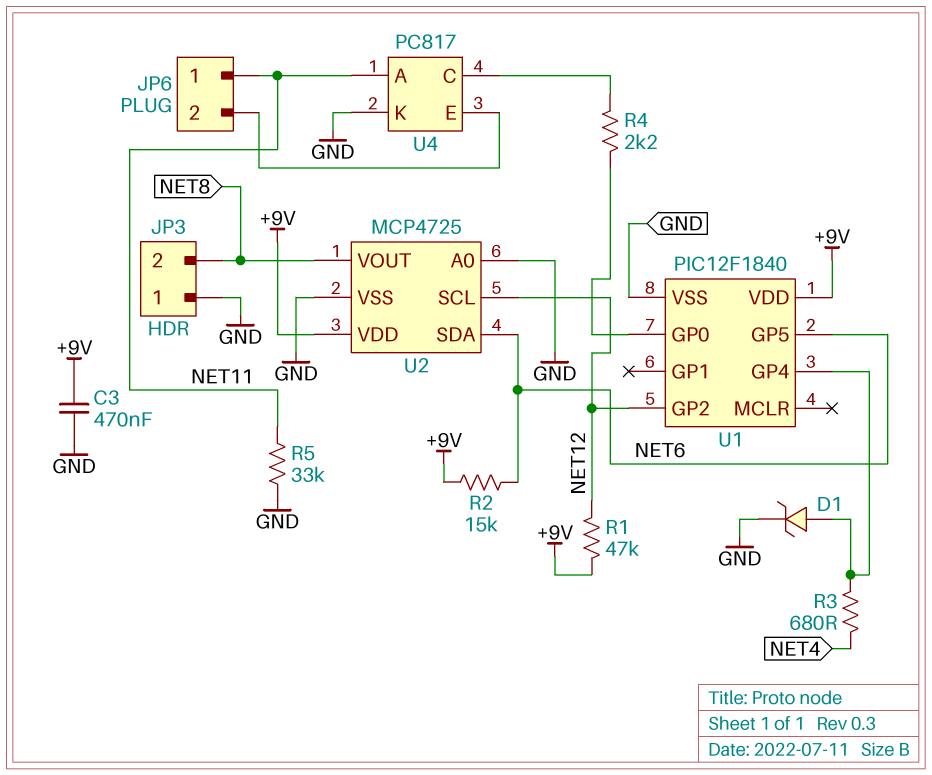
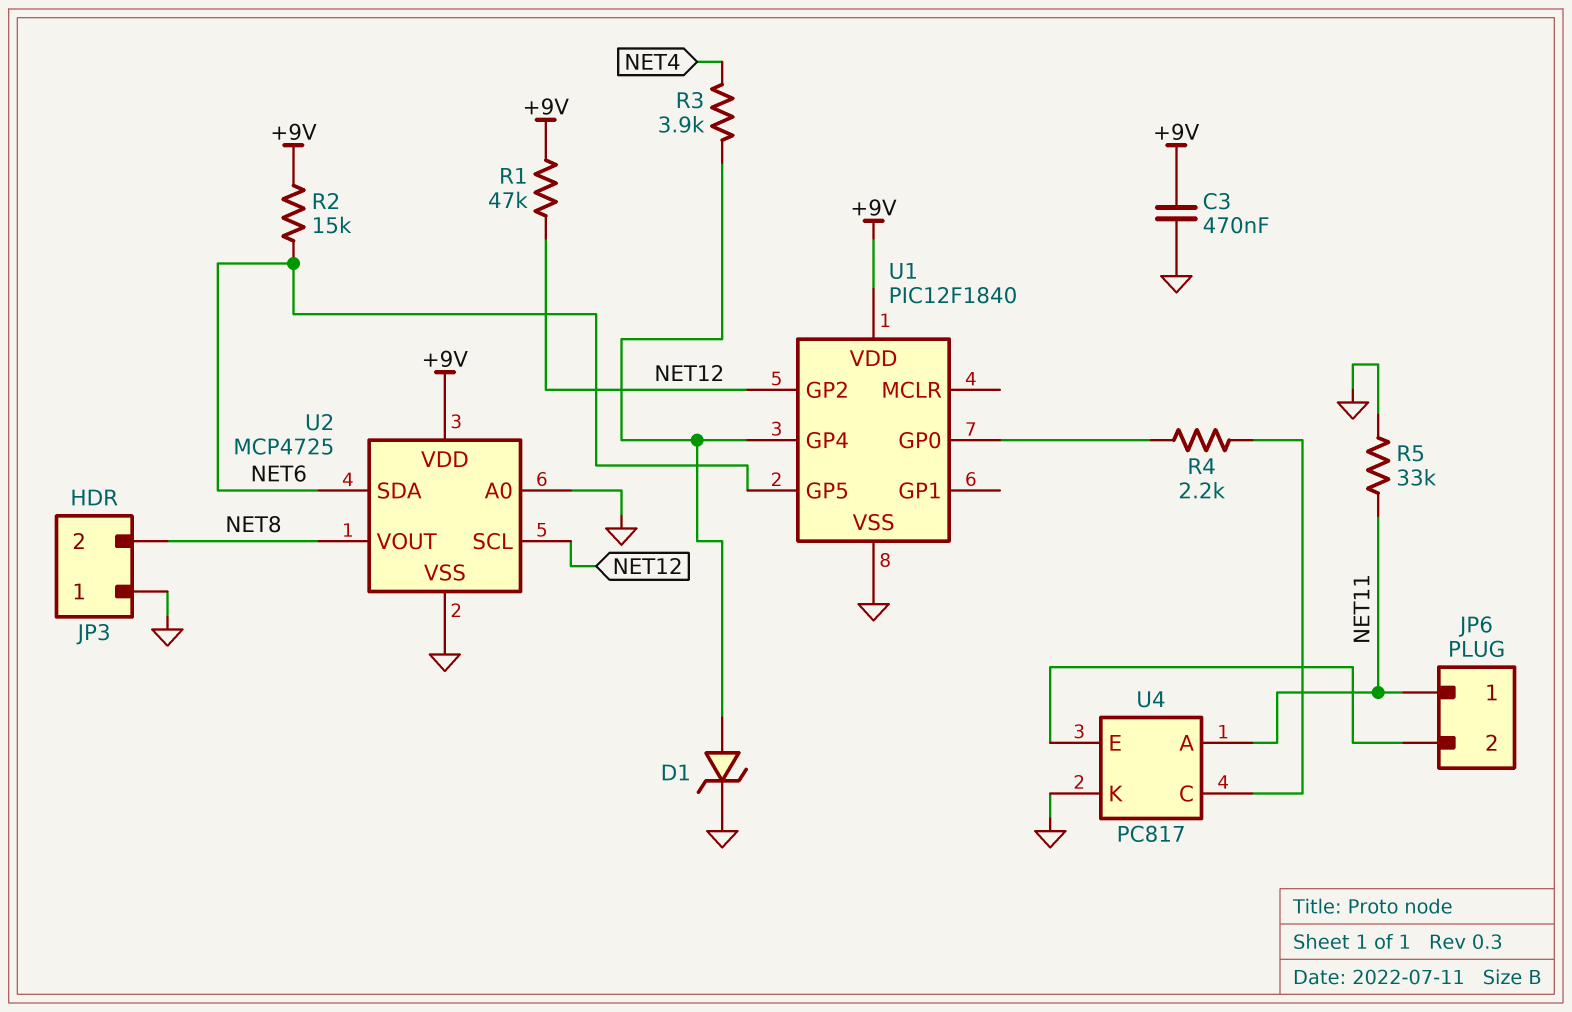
R3: 680 (NET4, U1/GP4) -> 3.9k (NET4, U1/GP4)

